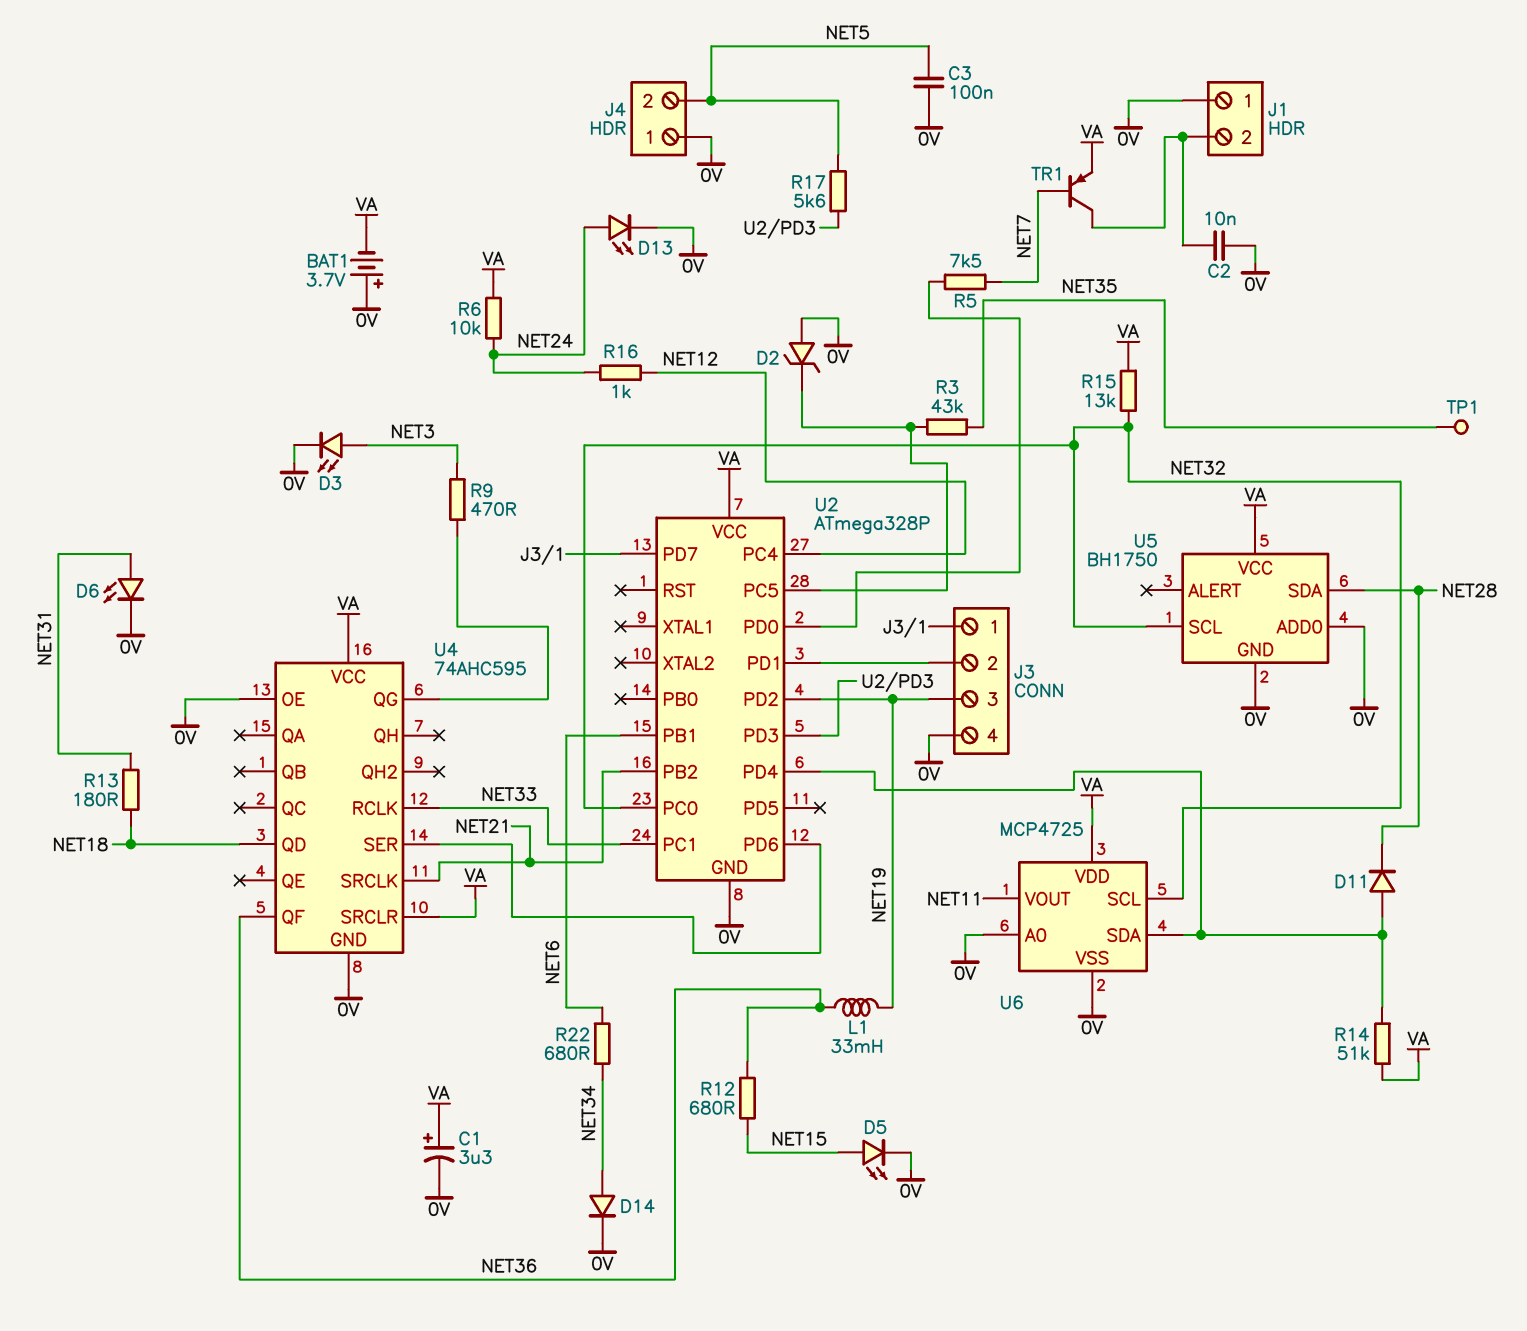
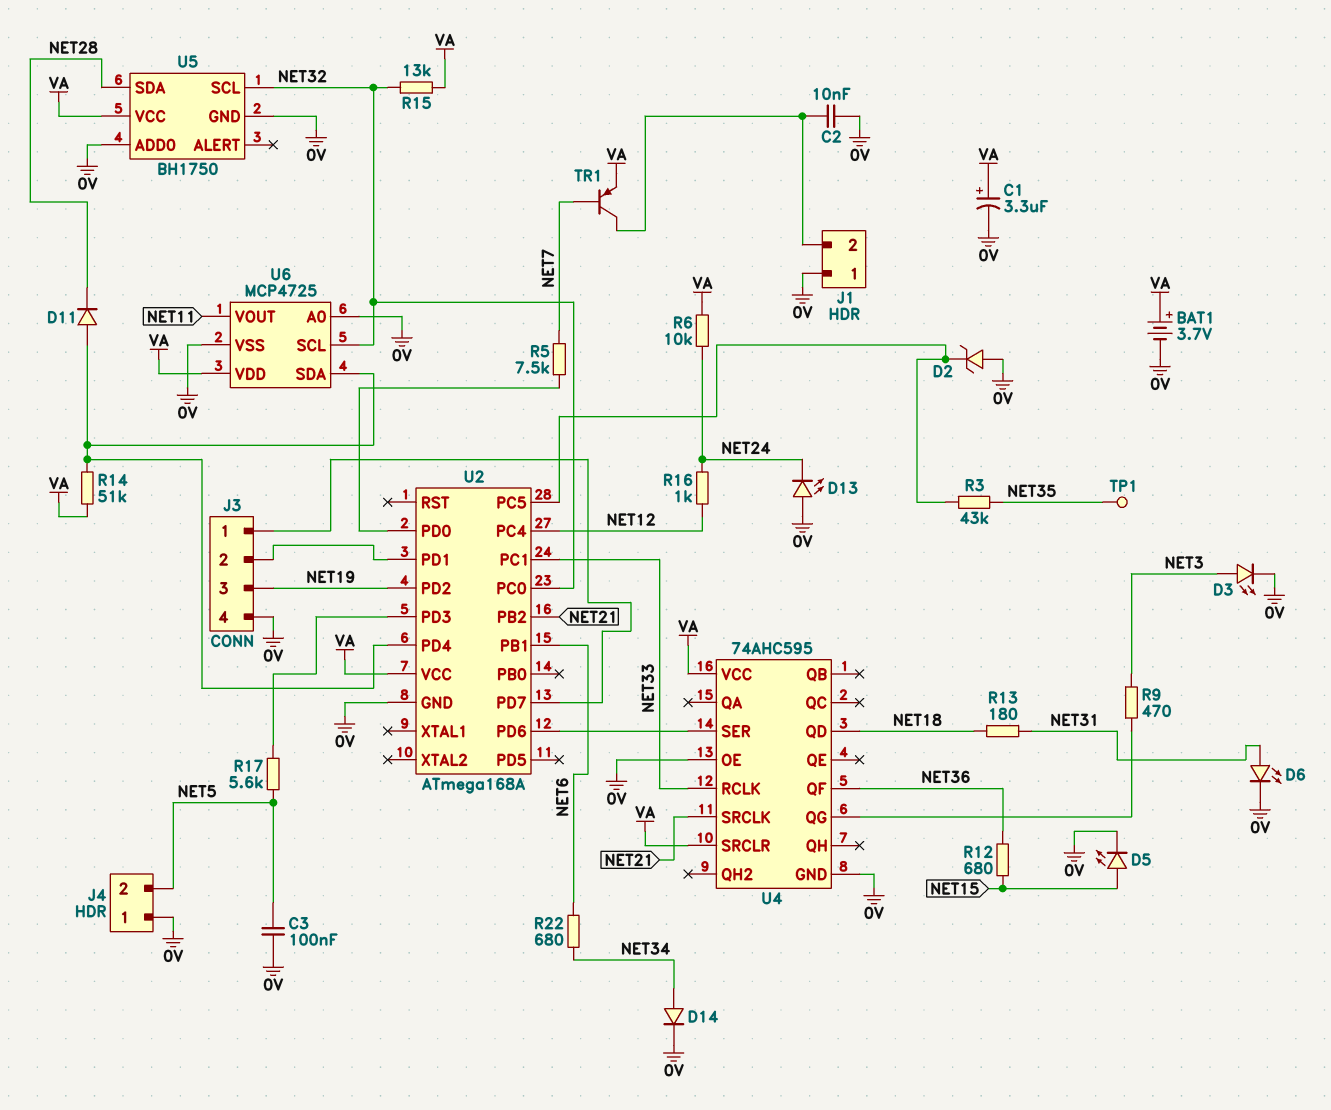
BAT1: 3.7V (plus 0V, minus VA) -> 3.7V (plus VA, minus 0V)
D13: LED (A NET24, K 0V) -> LED (A 0V, K NET24)
L1: 33mH (NET19, NET36) -> none
U2: ATmega328P -> ATmega168A

